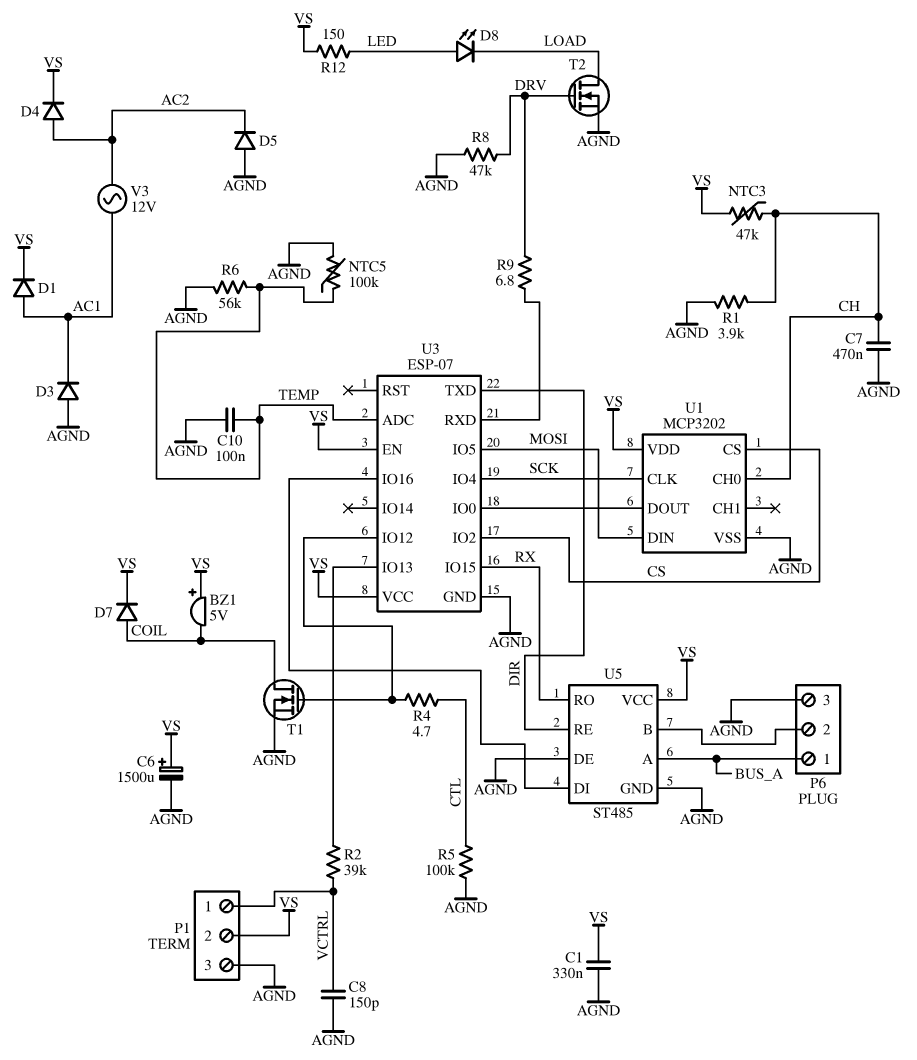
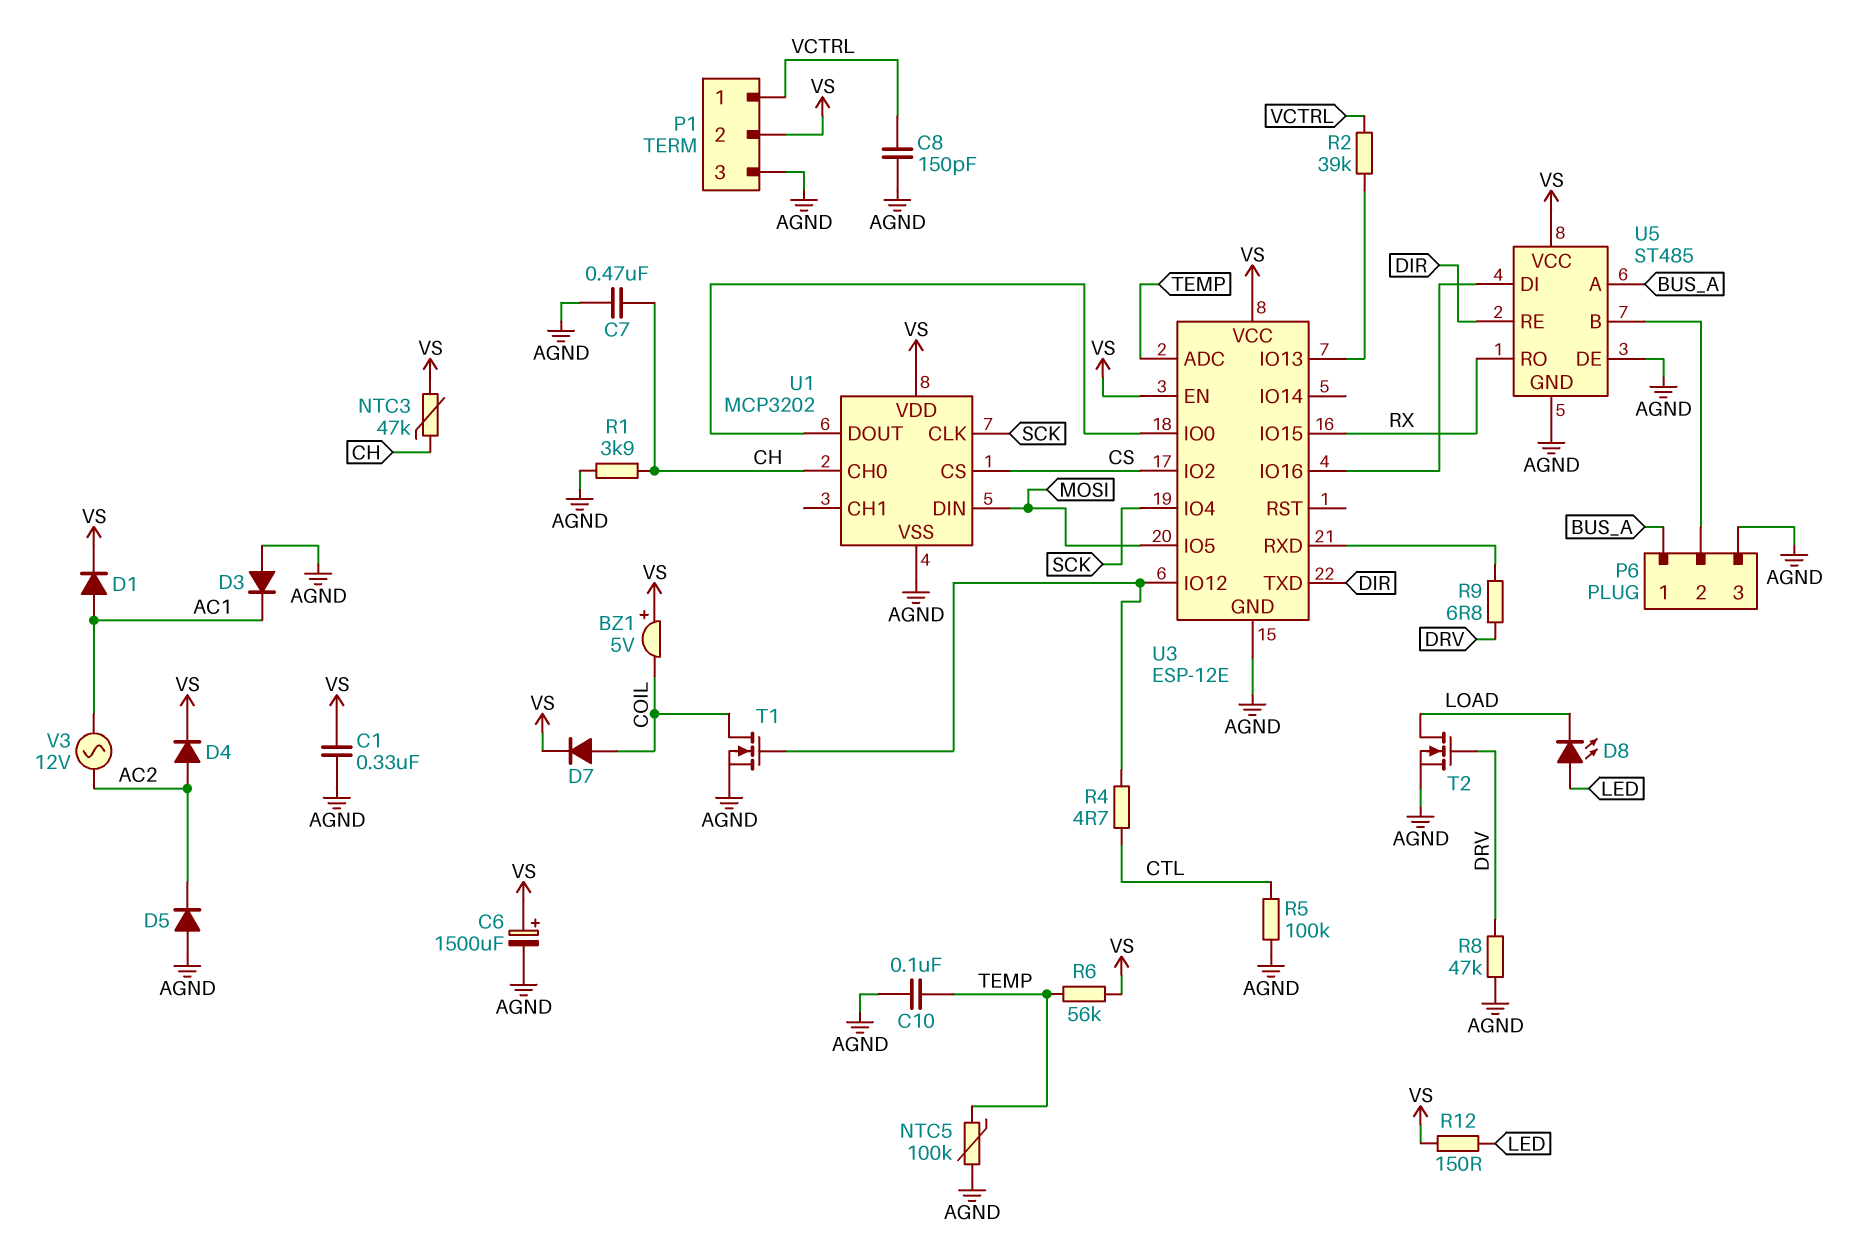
R6: 56k (AGND, TEMP) -> 56k (TEMP, VS)
U3: ESP-07 -> ESP-12E

